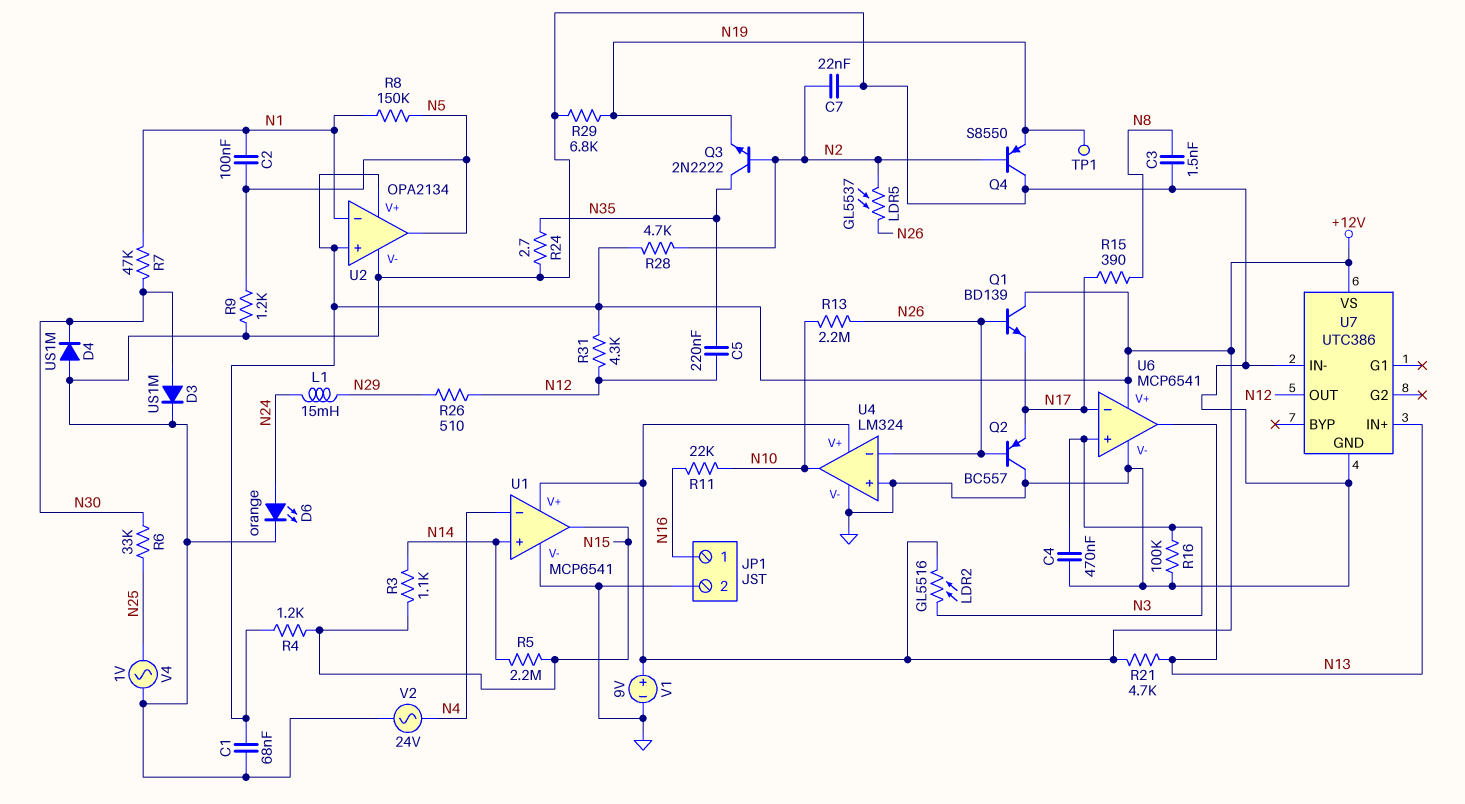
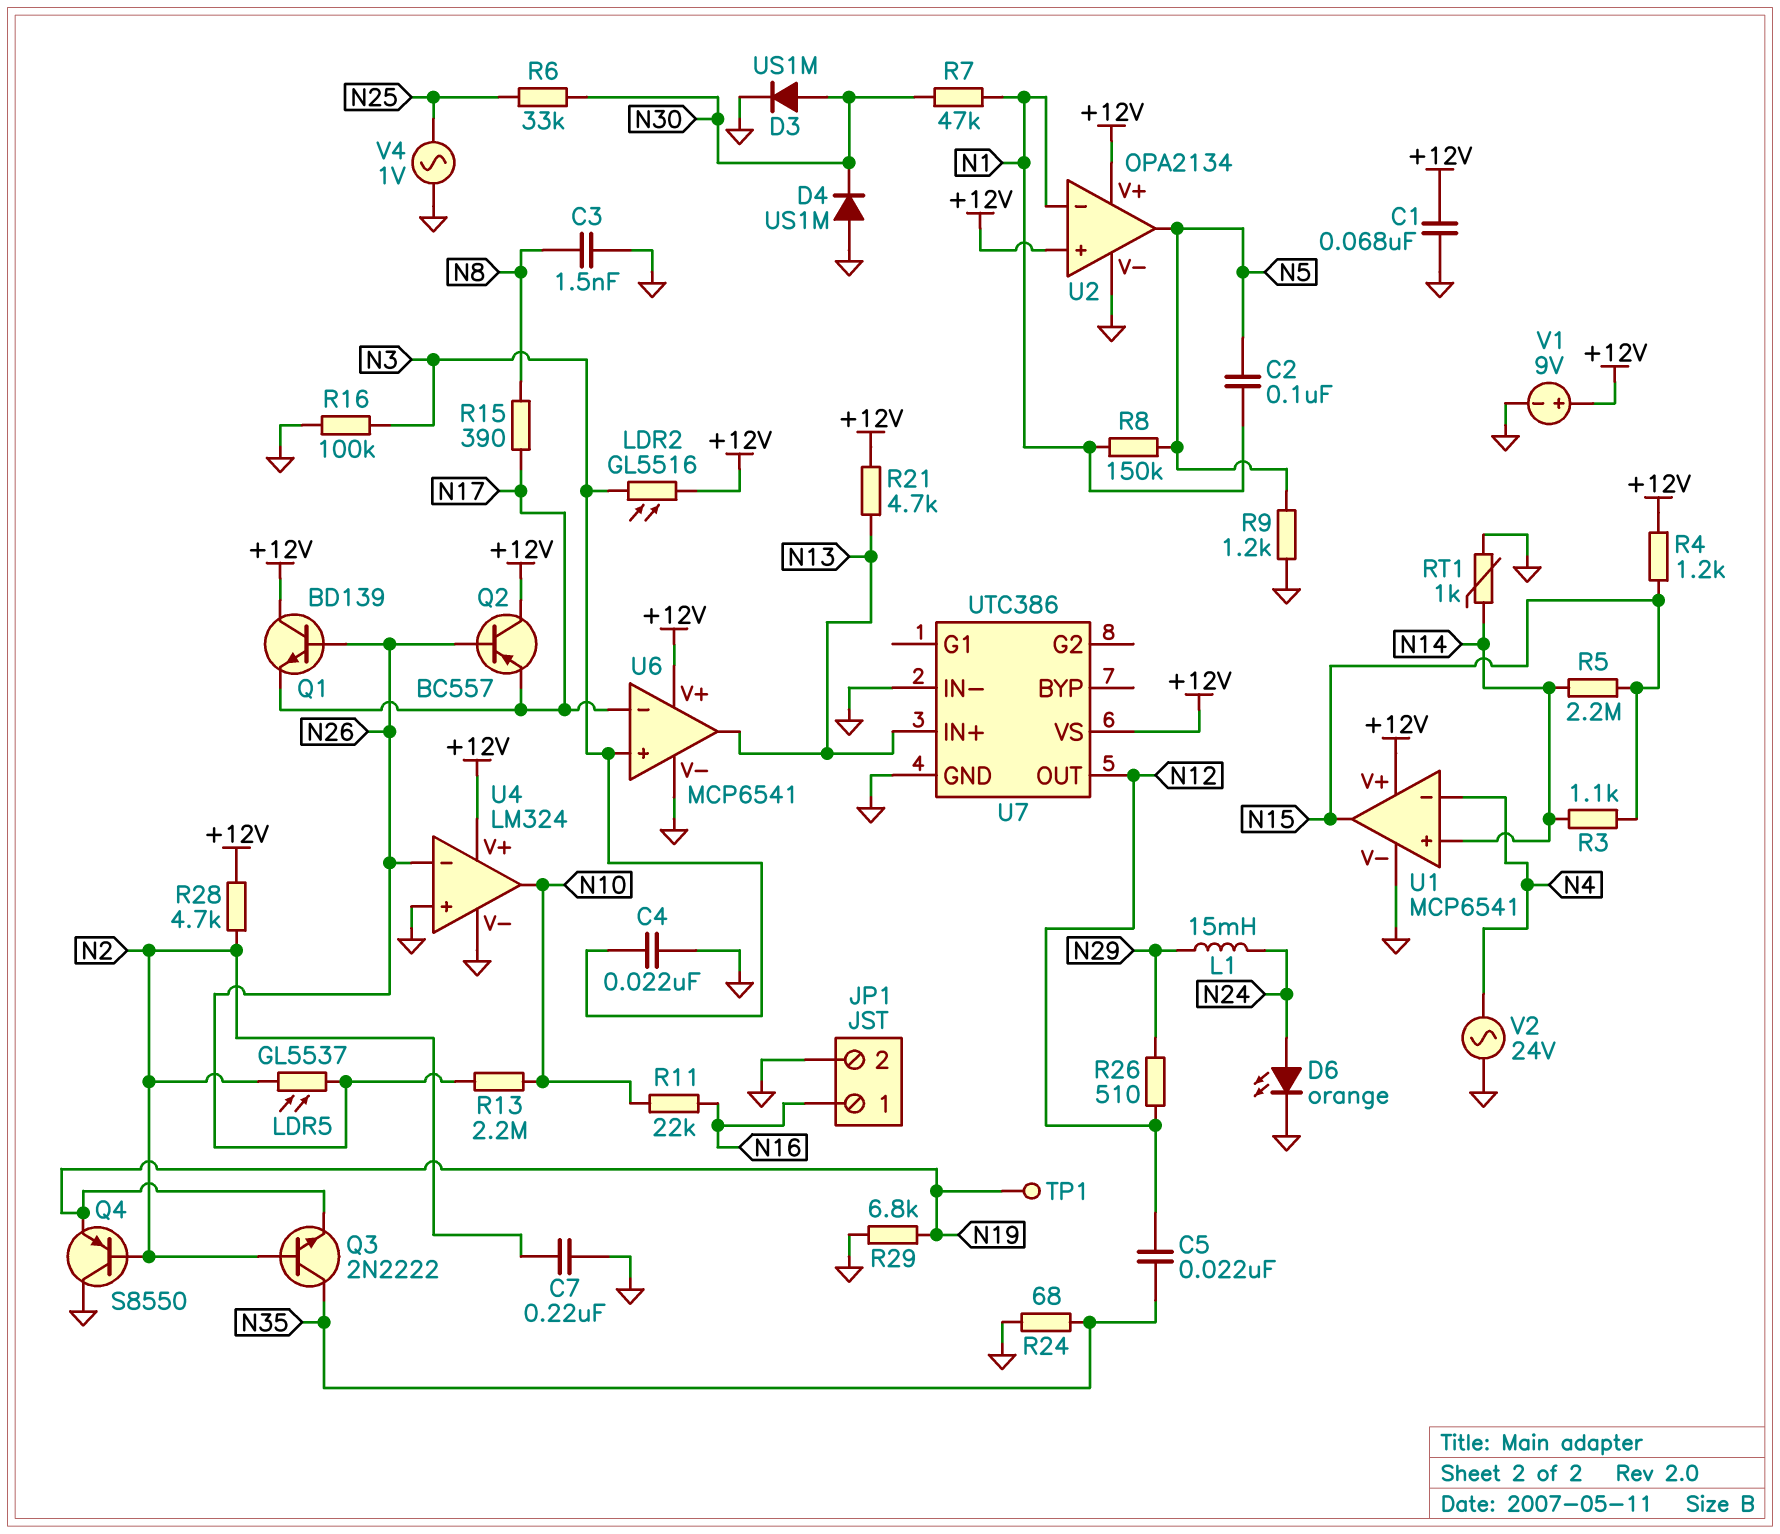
C4: 470nF (GND, N3) -> 22nF (GND, N3)
C5: 220nF (N12, N35) -> 22nF (N12, N35)
C7: 22nF (GND, N2) -> 220nF (GND, N2)
Q2: PNP BC557 (B N26, C GND, E N17) -> PNP BC557 (B N26, C +12V, E N17)
R24: 2.7 (GND, N35) -> 68 (GND, N35)
R31: 4.3k (+12V, N12) -> none
RT1: none -> 1k (GND, N14)

